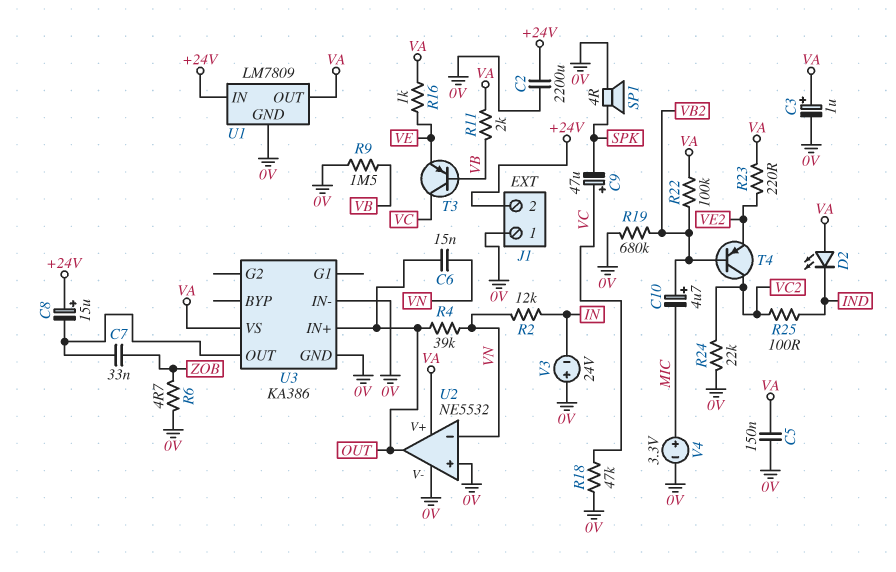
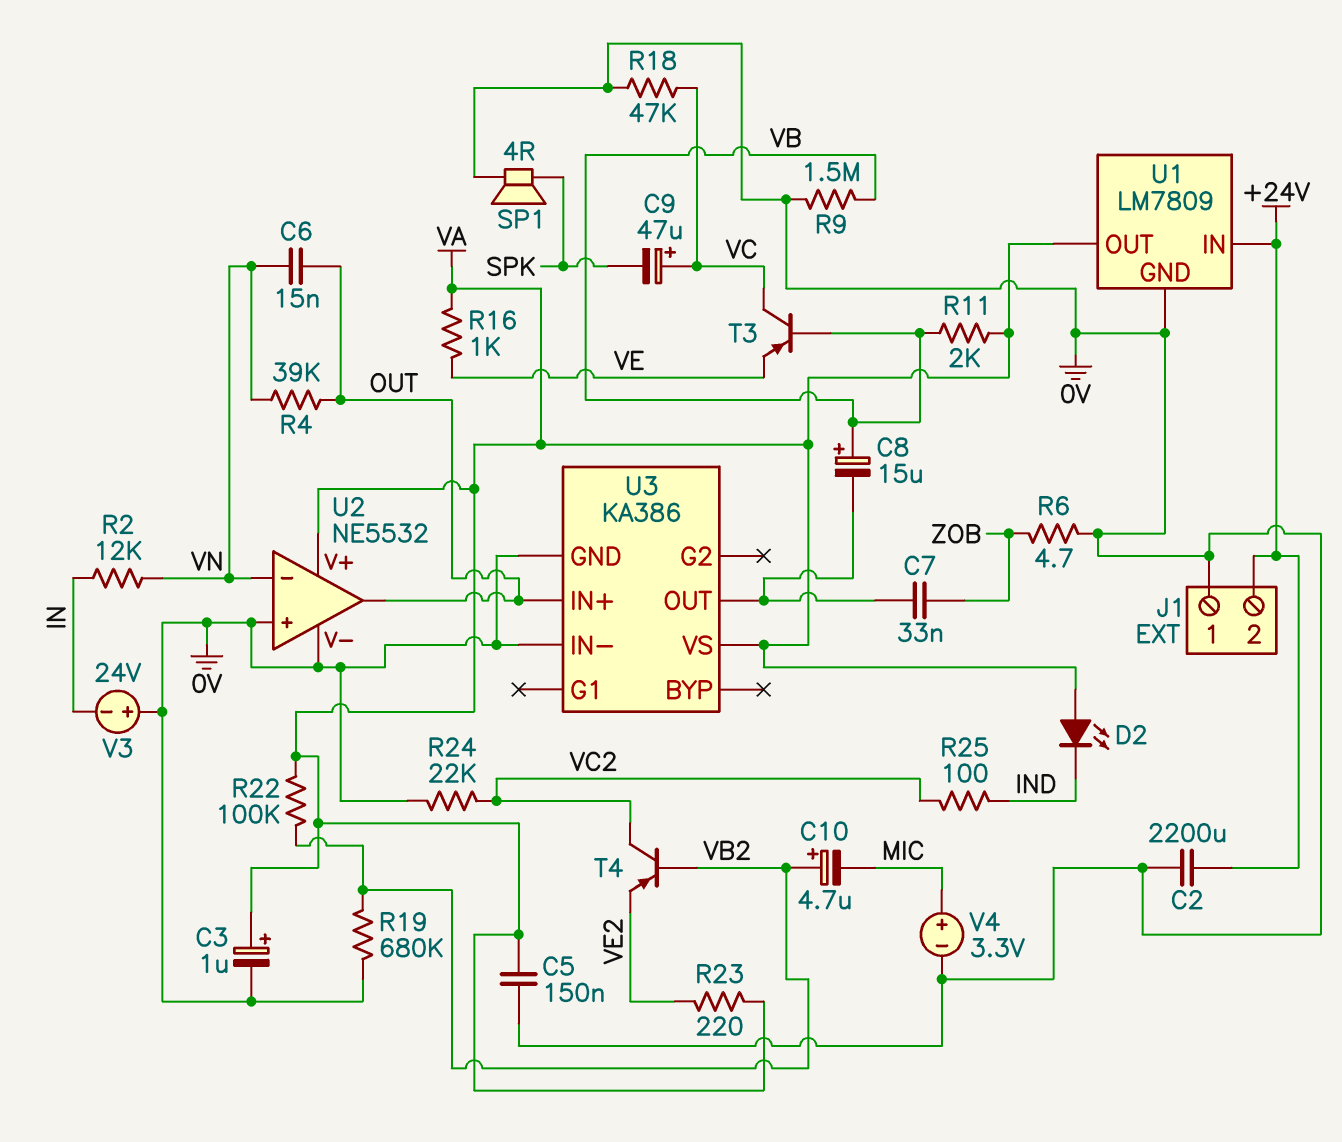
C8: 15uF (plus +24V, minus U3/OUT) -> 15uF (plus VB, minus U3/OUT)

